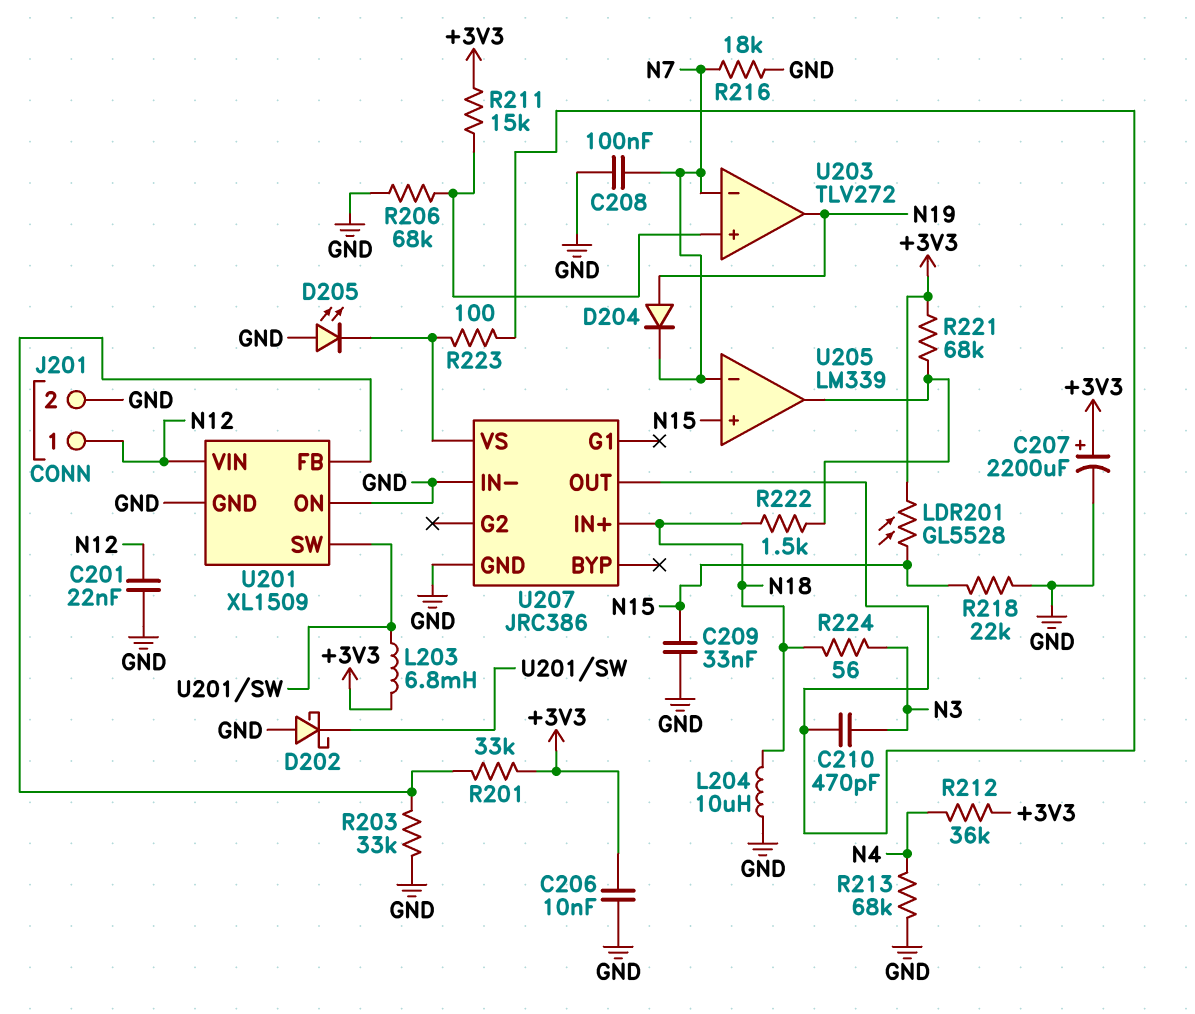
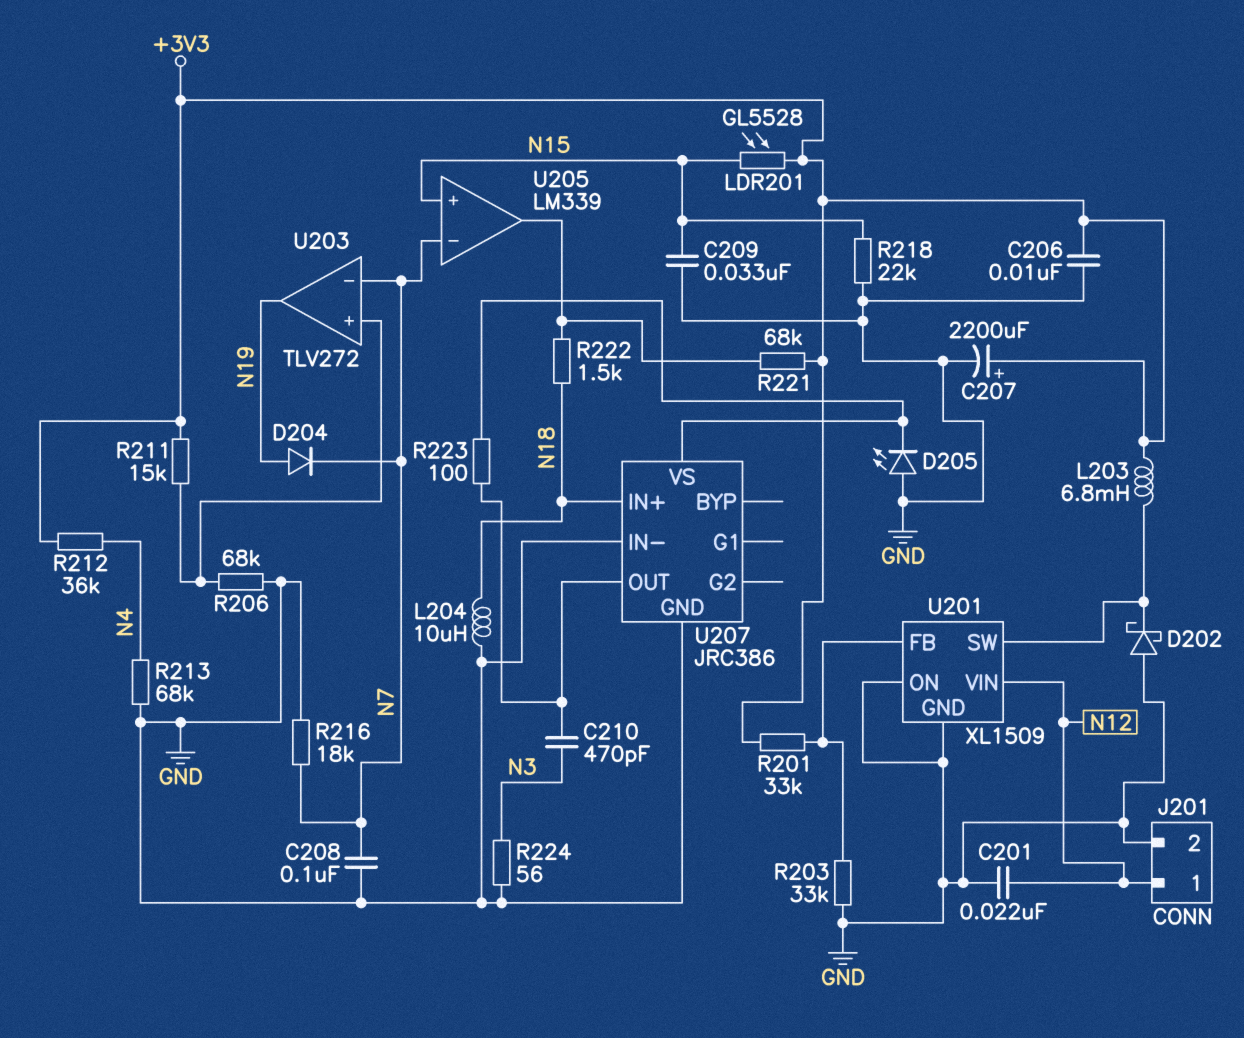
R224: 56 (N3, N18) -> 56 (GND, N3)

